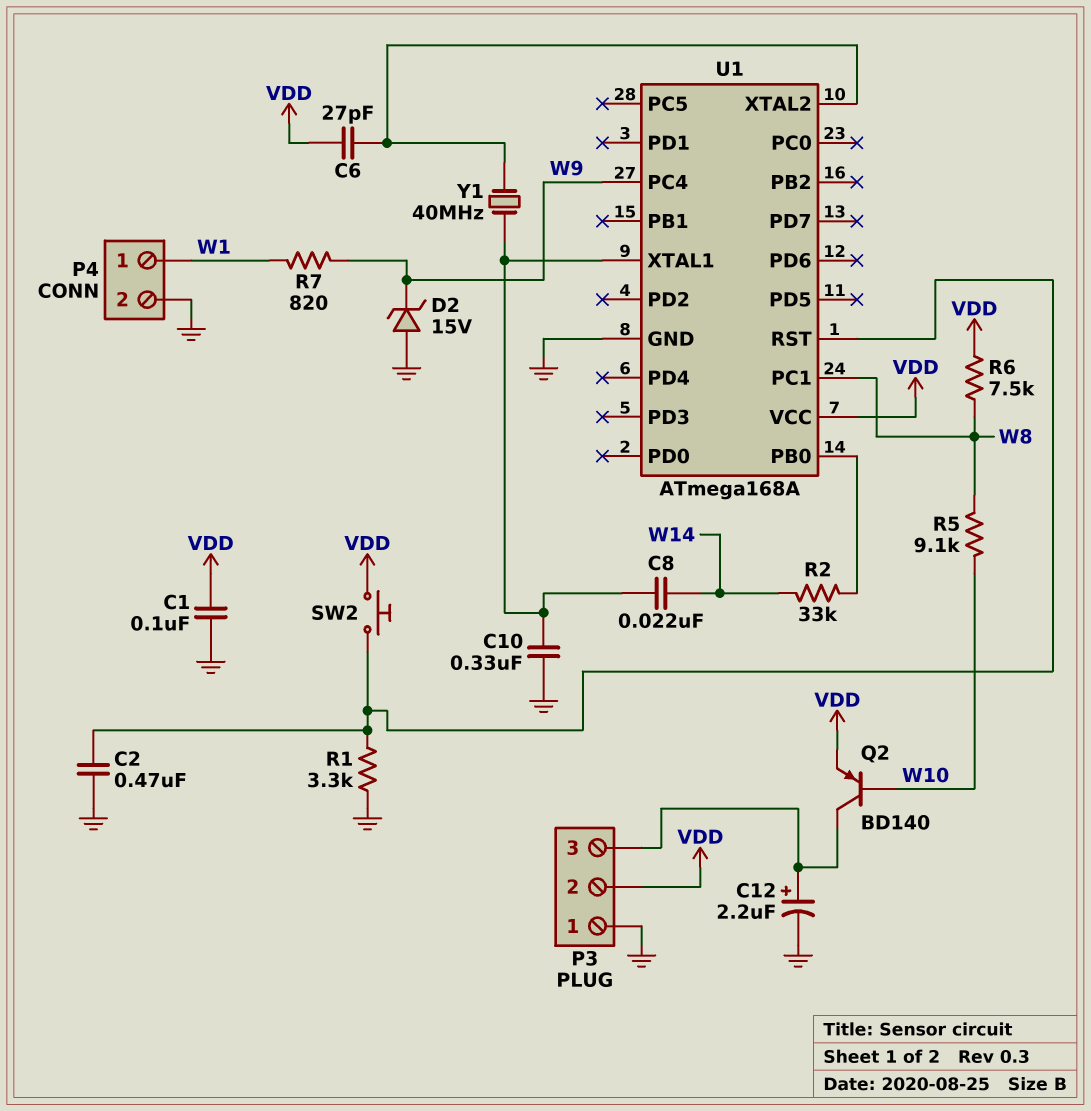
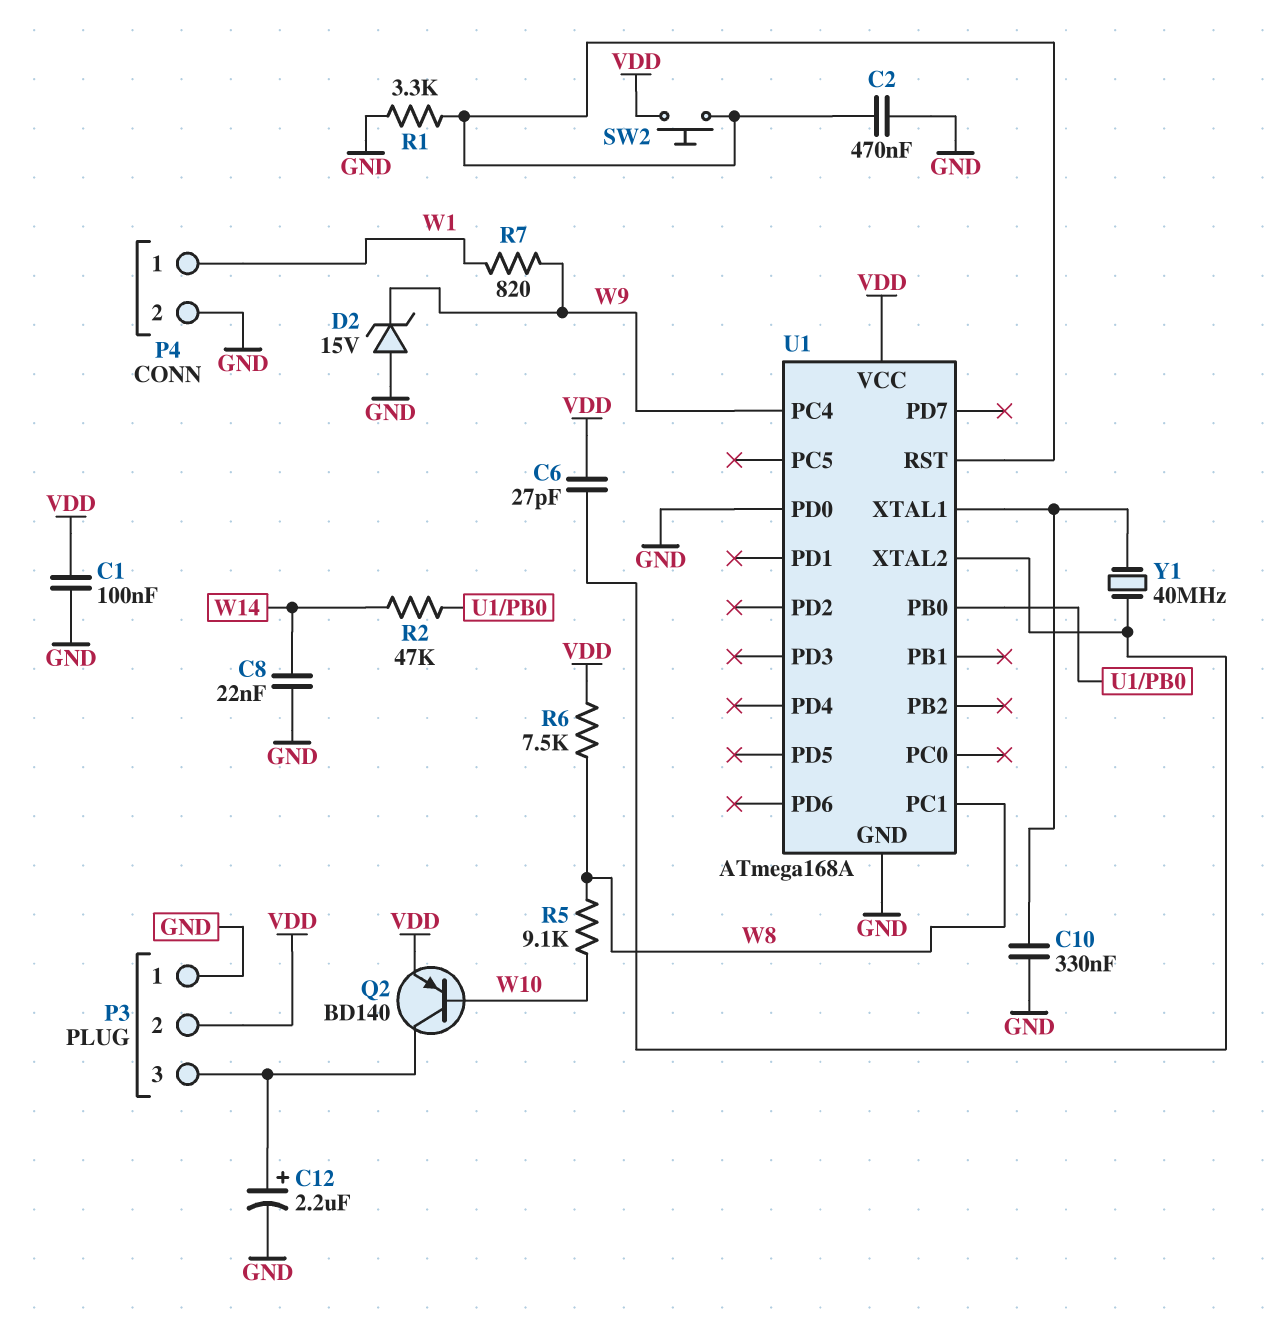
C8: 22nF (U1/XTAL1, W14) -> 22nF (GND, W14)
R2: 33k (U1/PB0, W14) -> 47k (U1/PB0, W14)
U1 pin PD0: none -> GND

